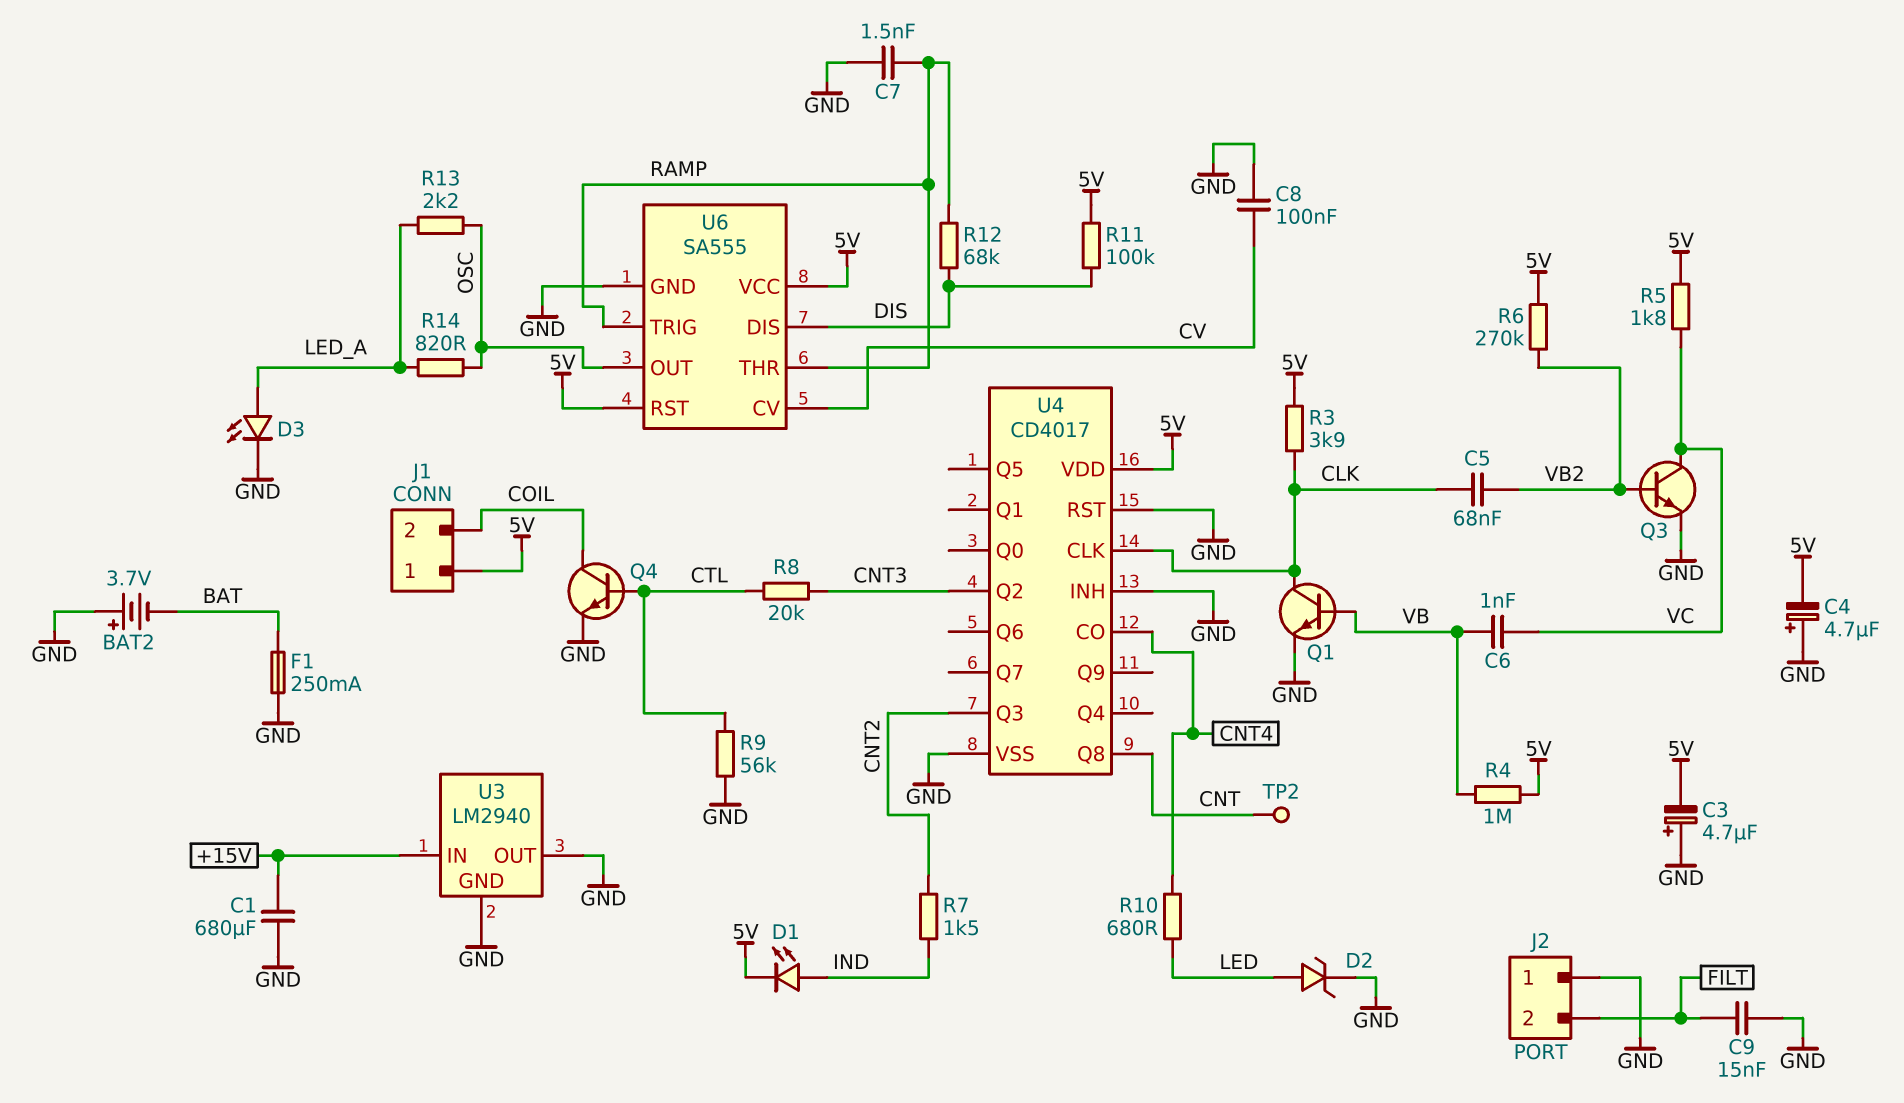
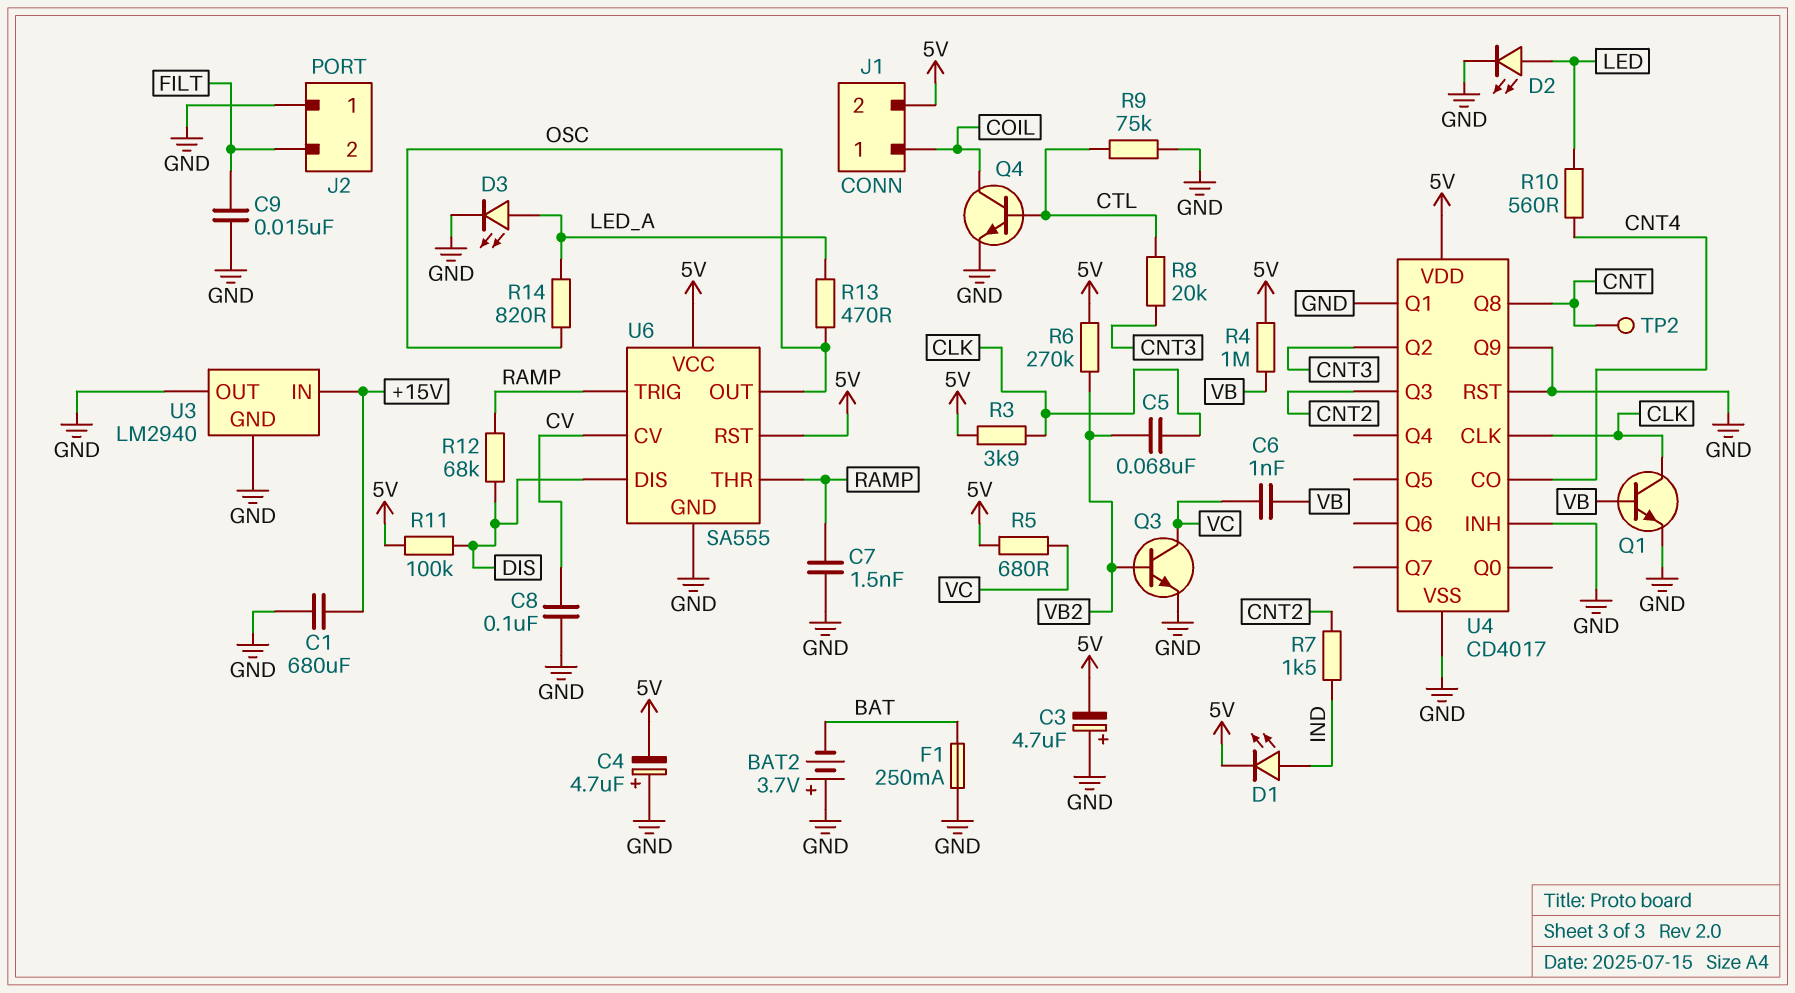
D2: zener (A LED, K GND) -> LED (A LED, K GND)
J1 pin 1: 5V -> COIL
J1 pin 2: COIL -> 5V
R5: 1.8k (5V, VC) -> 680 (5V, VC)
R9: 56k (CTL, GND) -> 75k (CTL, GND)
R10: 680 (CNT4, LED) -> 560 (CNT4, LED)
R13: 2.2k (LED_A, OSC) -> 470 (LED_A, OSC)
U4 pin Q1: none -> GND
U4 pin Q9: none -> GND

